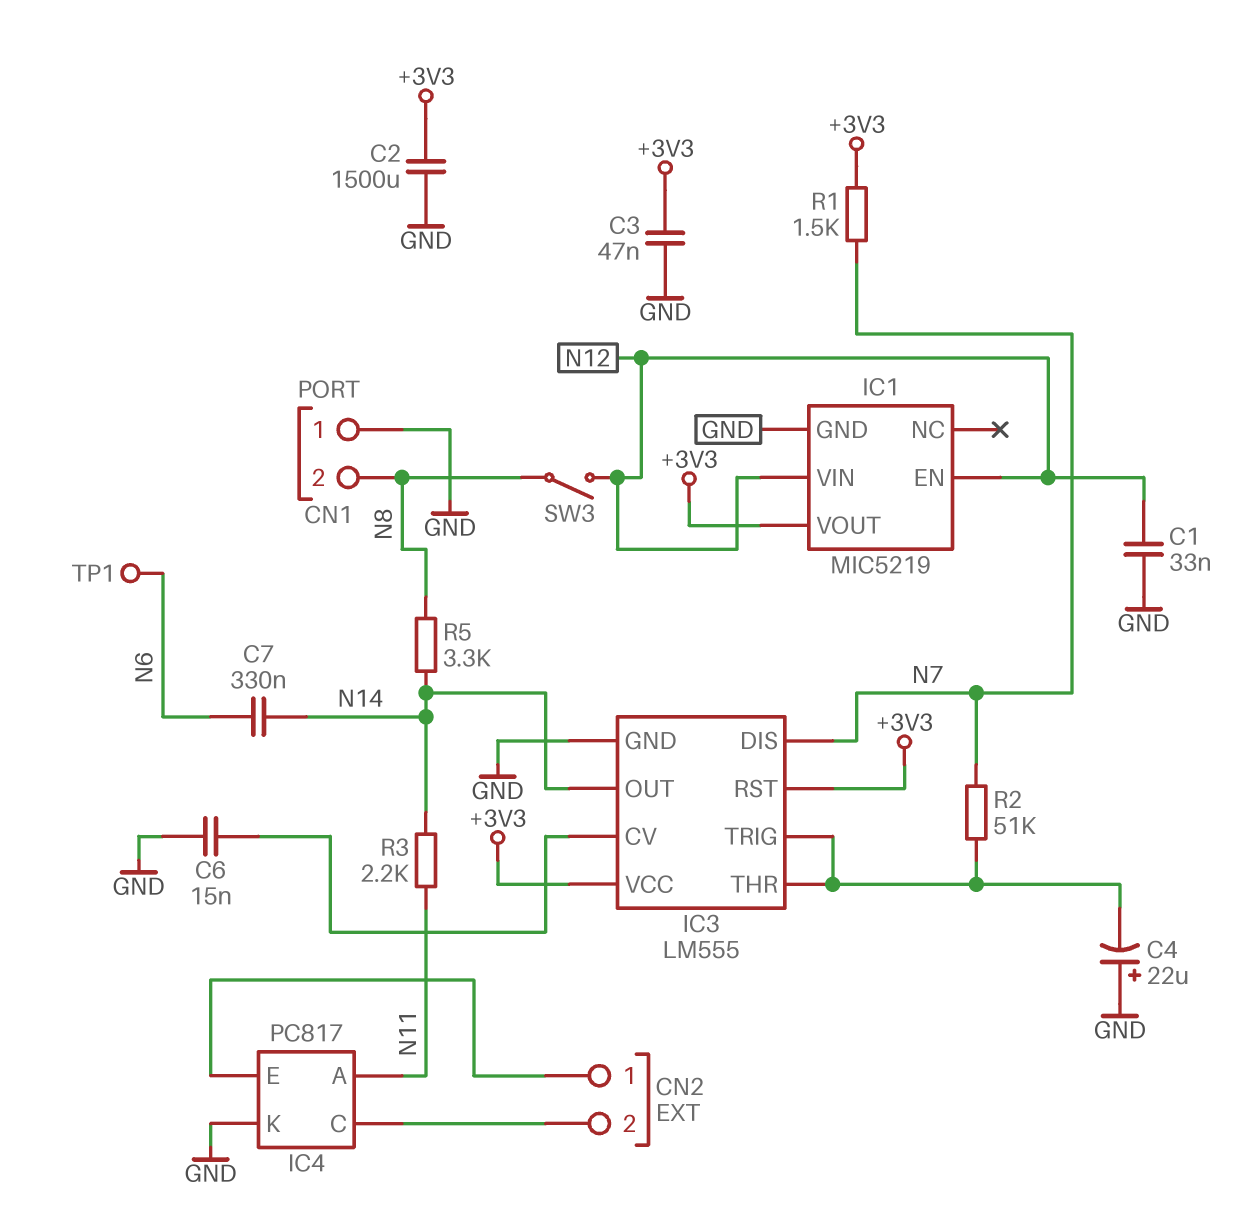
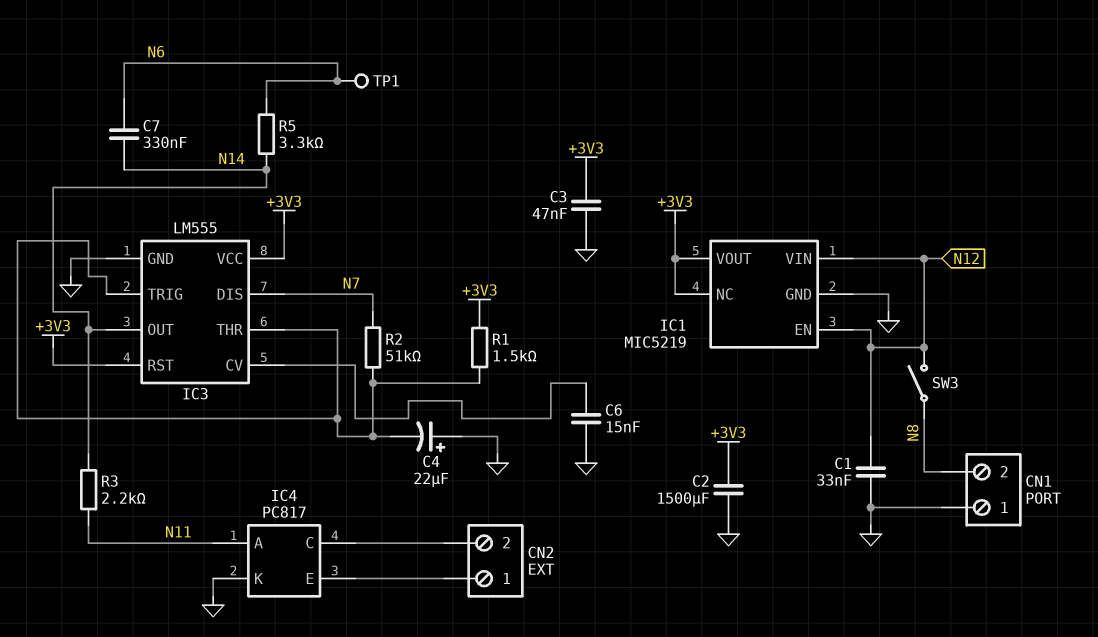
IC1 pin NC: none -> +3V3
R1: 1.5k (+3V3, N7) -> 1.5k (+3V3, IC3/THR)
R5: 3.3k (N8, N14) -> 3.3k (N6, N14)

